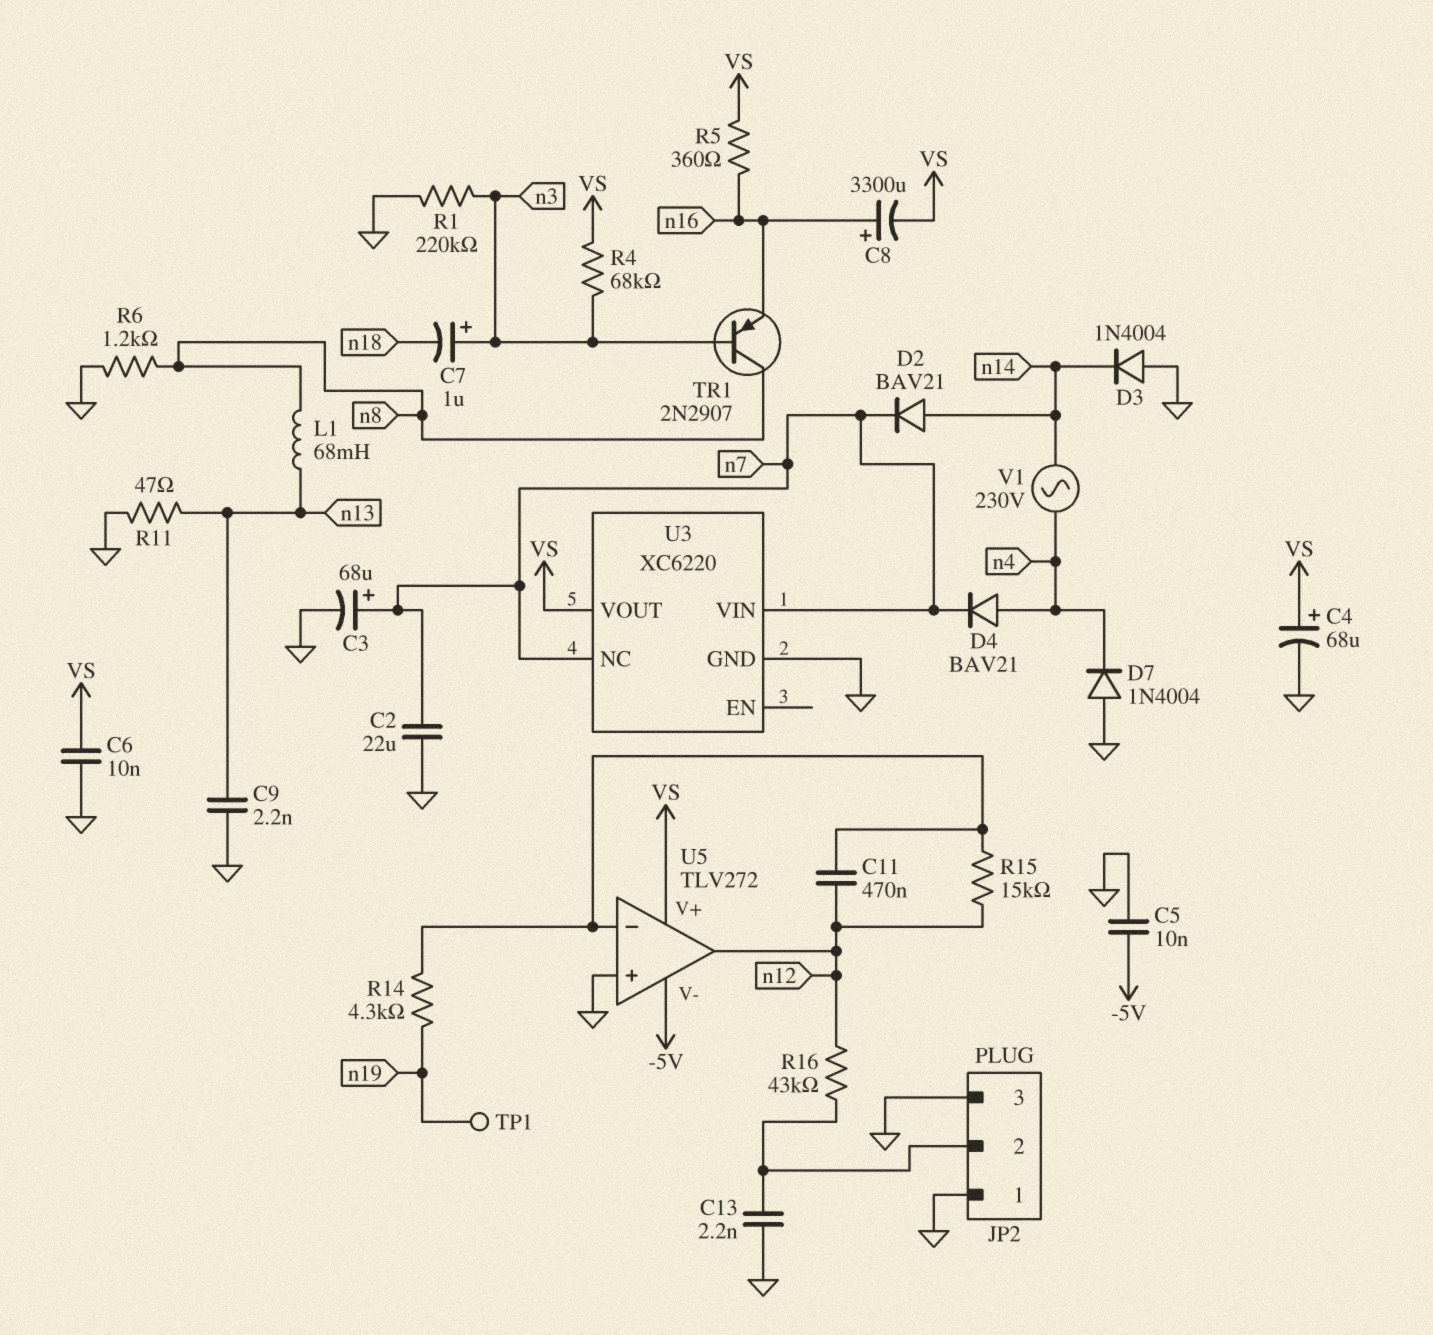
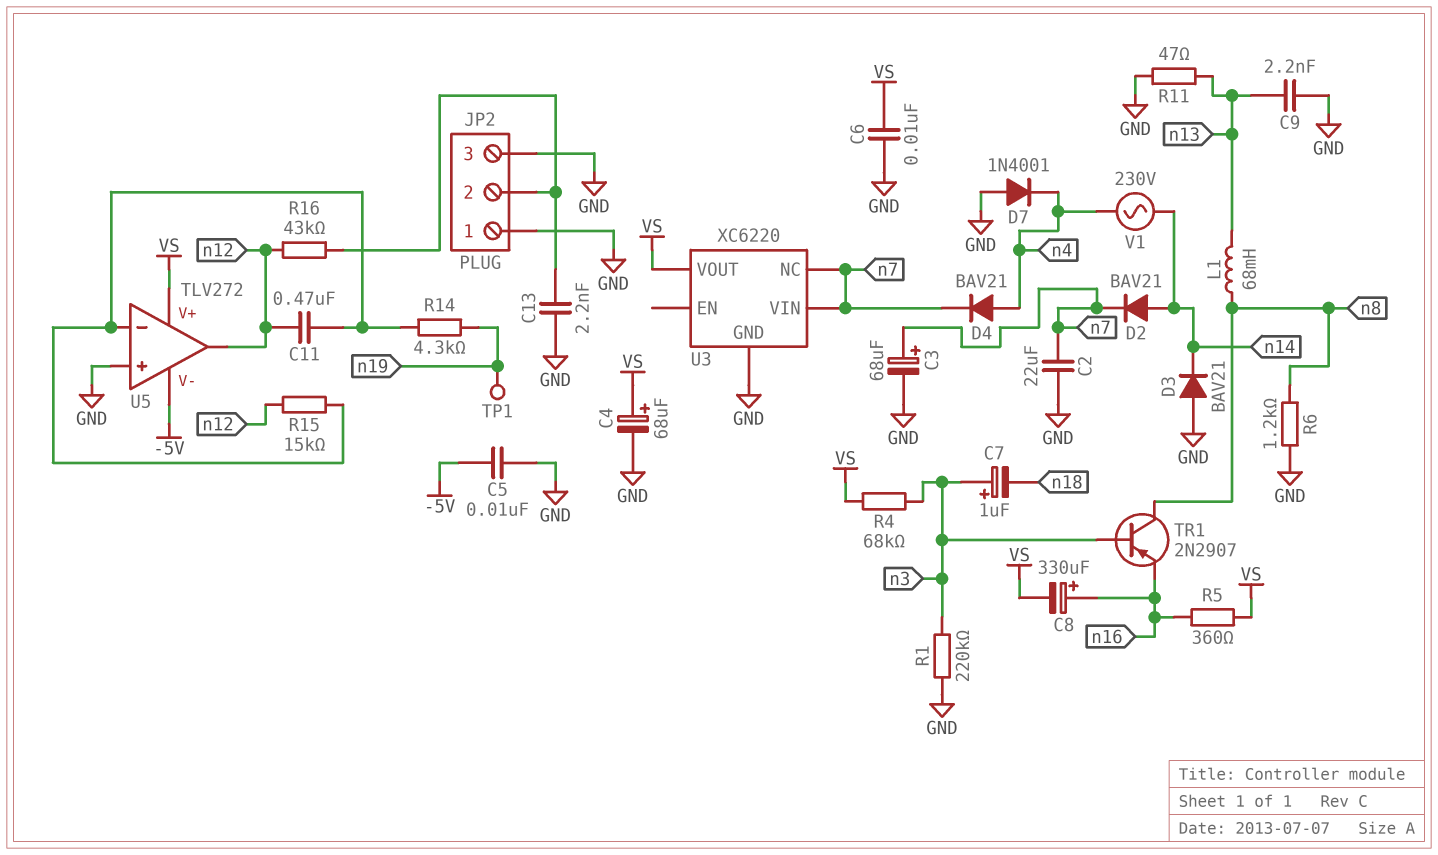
C8: 3300uF (plus n16, minus VS) -> 330uF (plus n16, minus VS)
D3: diode 1N4004 (A GND, K n14) -> diode BAV21 (A GND, K n14)
D7: diode 1N4004 (A GND, K n4) -> diode 1N4001 (A GND, K n4)

